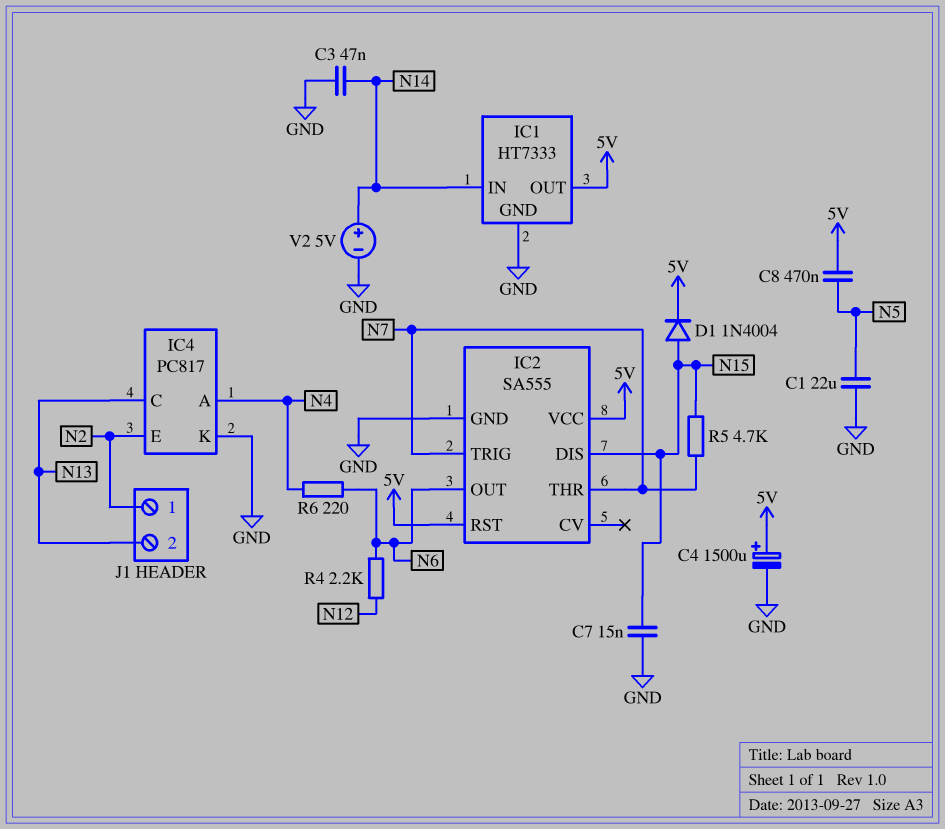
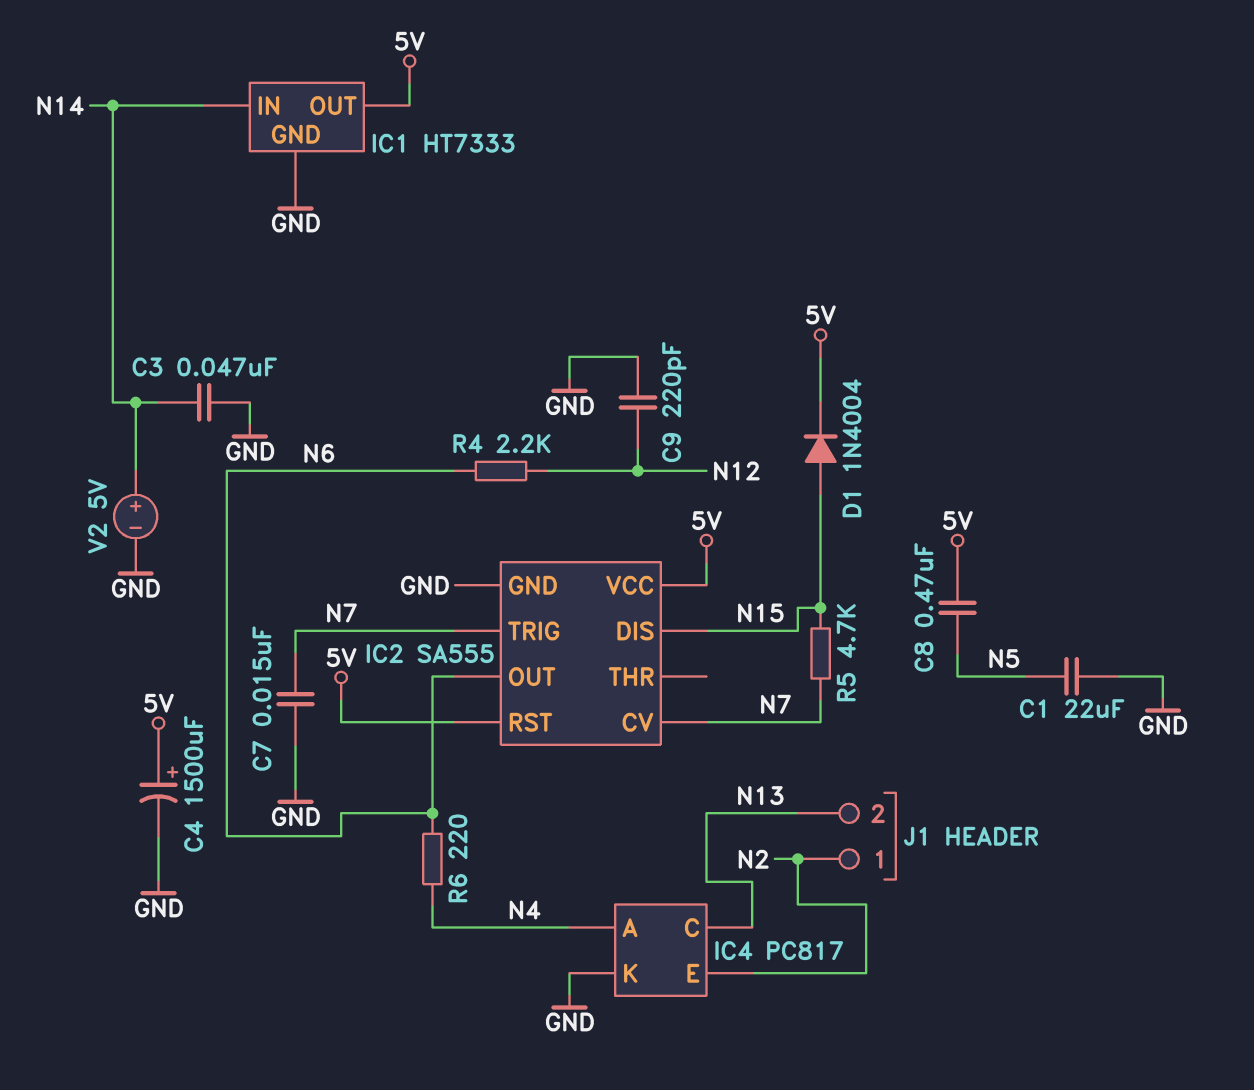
C7: 15nF (GND, N15) -> 15nF (GND, N7)
C9: none -> 220pF (GND, N12)
IC2 pin CV: none -> N7
IC2 pin THR: N7 -> none

